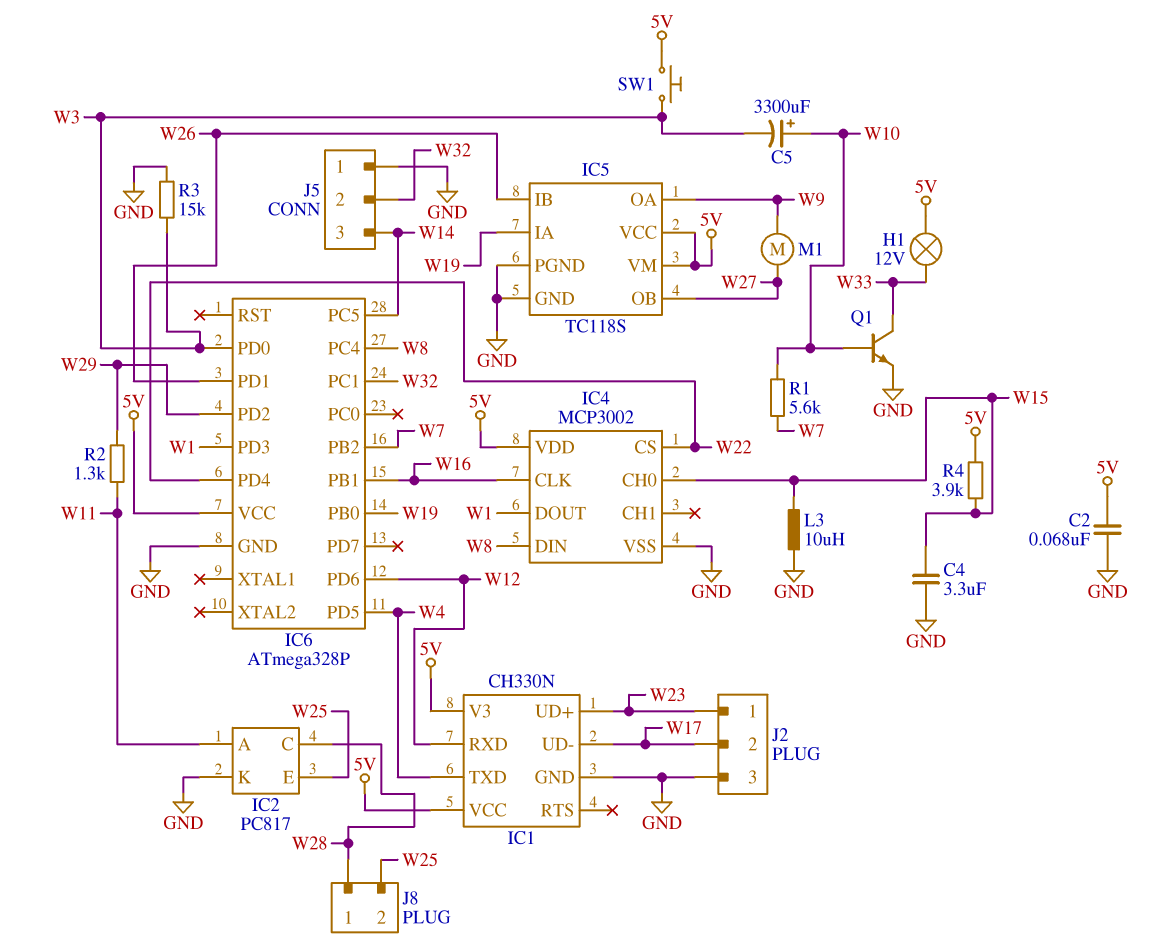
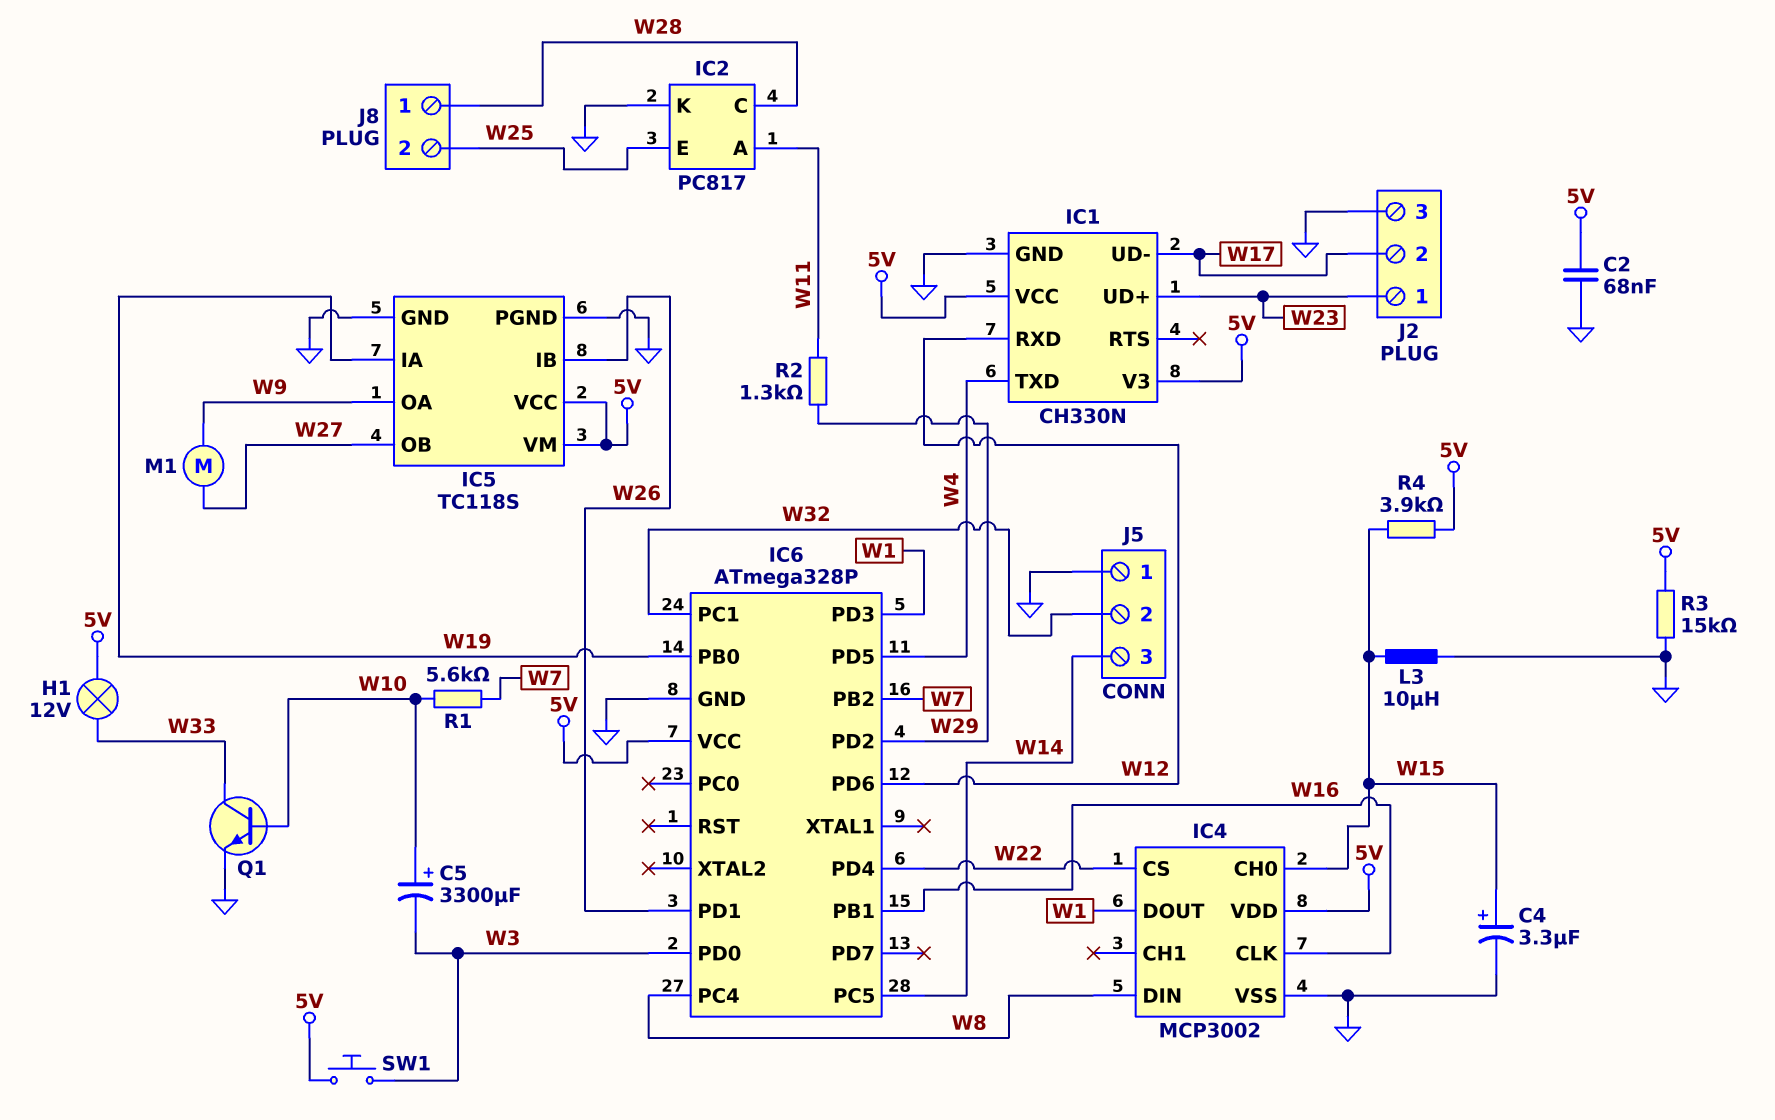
C4: 3.3uF (GND, W15) -> 3.3uF (plus W15, minus GND)
R3: 15k (GND, W3) -> 15k (5V, GND)

